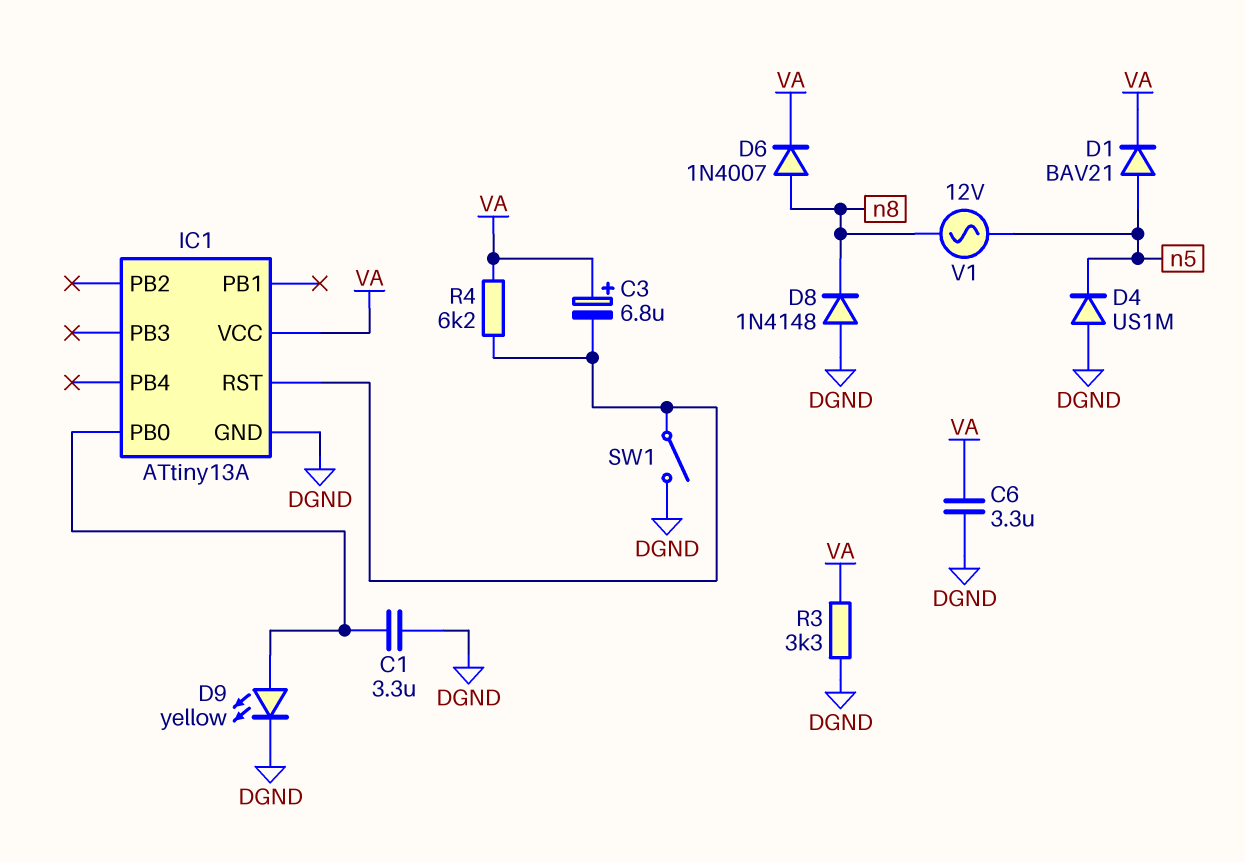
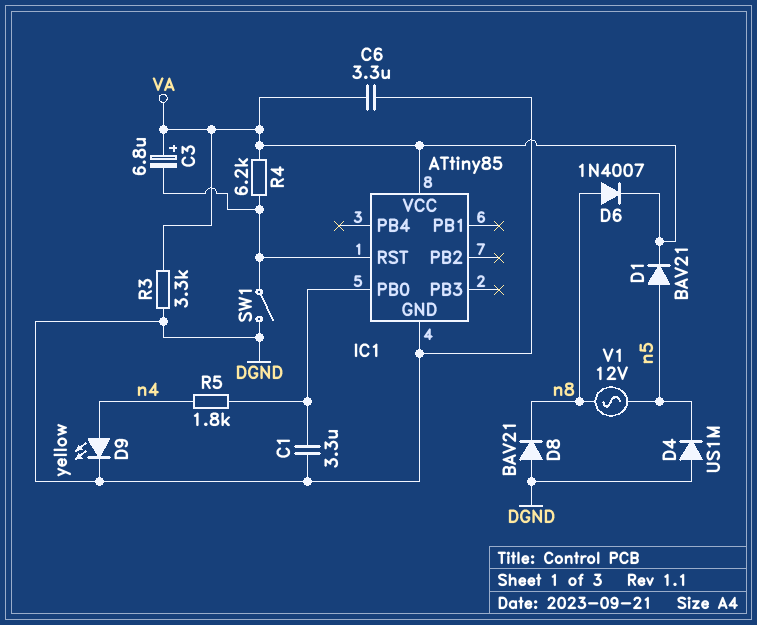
D8: diode 1N4148 (A DGND, K n8) -> diode BAV21 (A DGND, K n8)
D9: LED yellow (A IC1/PB0, K DGND) -> LED yellow (A n4, K DGND)
IC1: ATtiny13A -> ATtiny85
R5: none -> 1.8k (IC1/PB0, n4)

